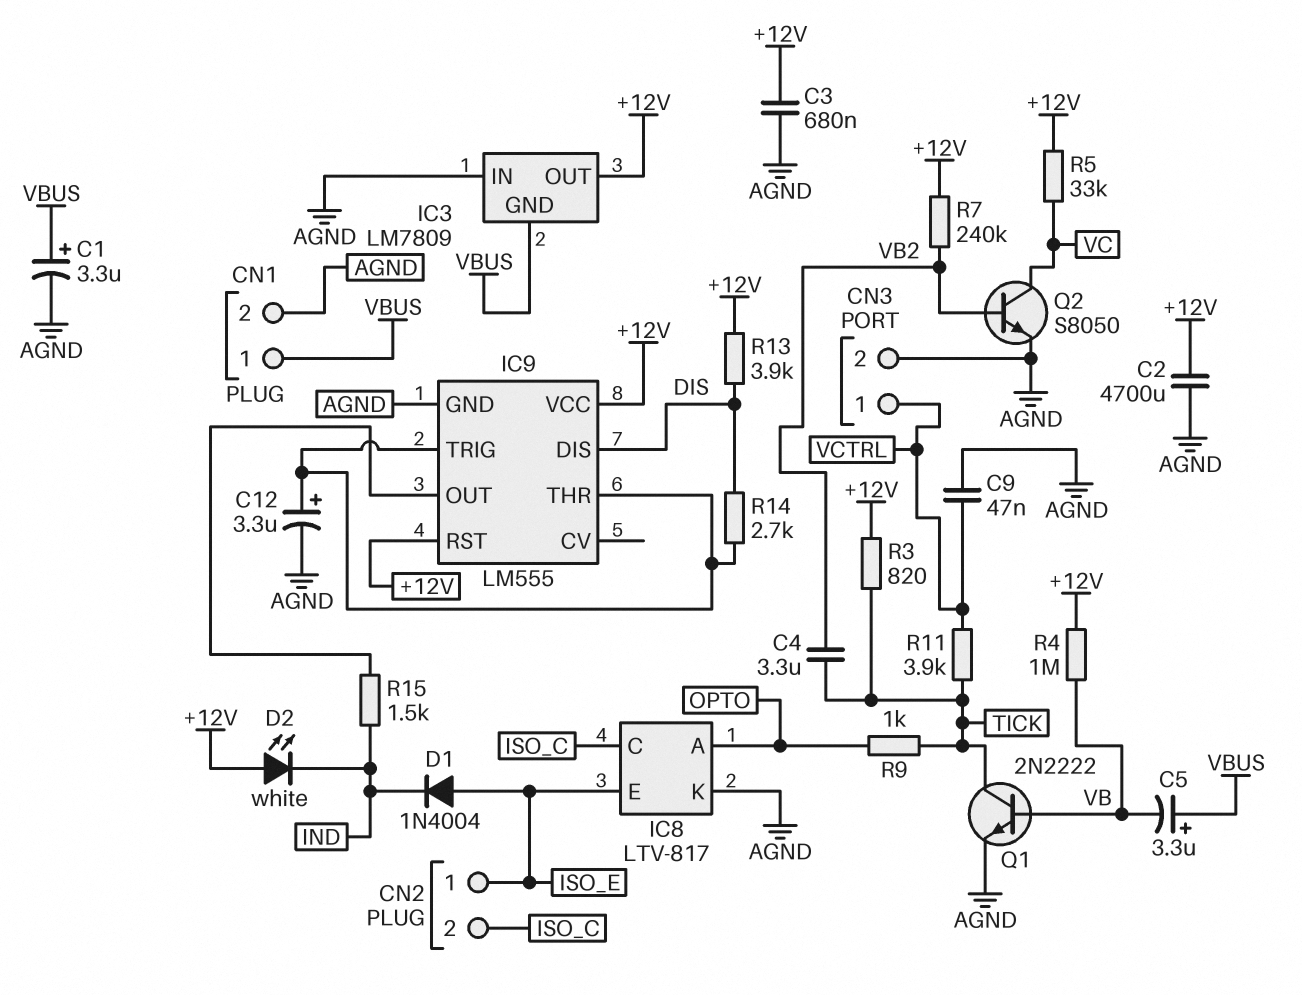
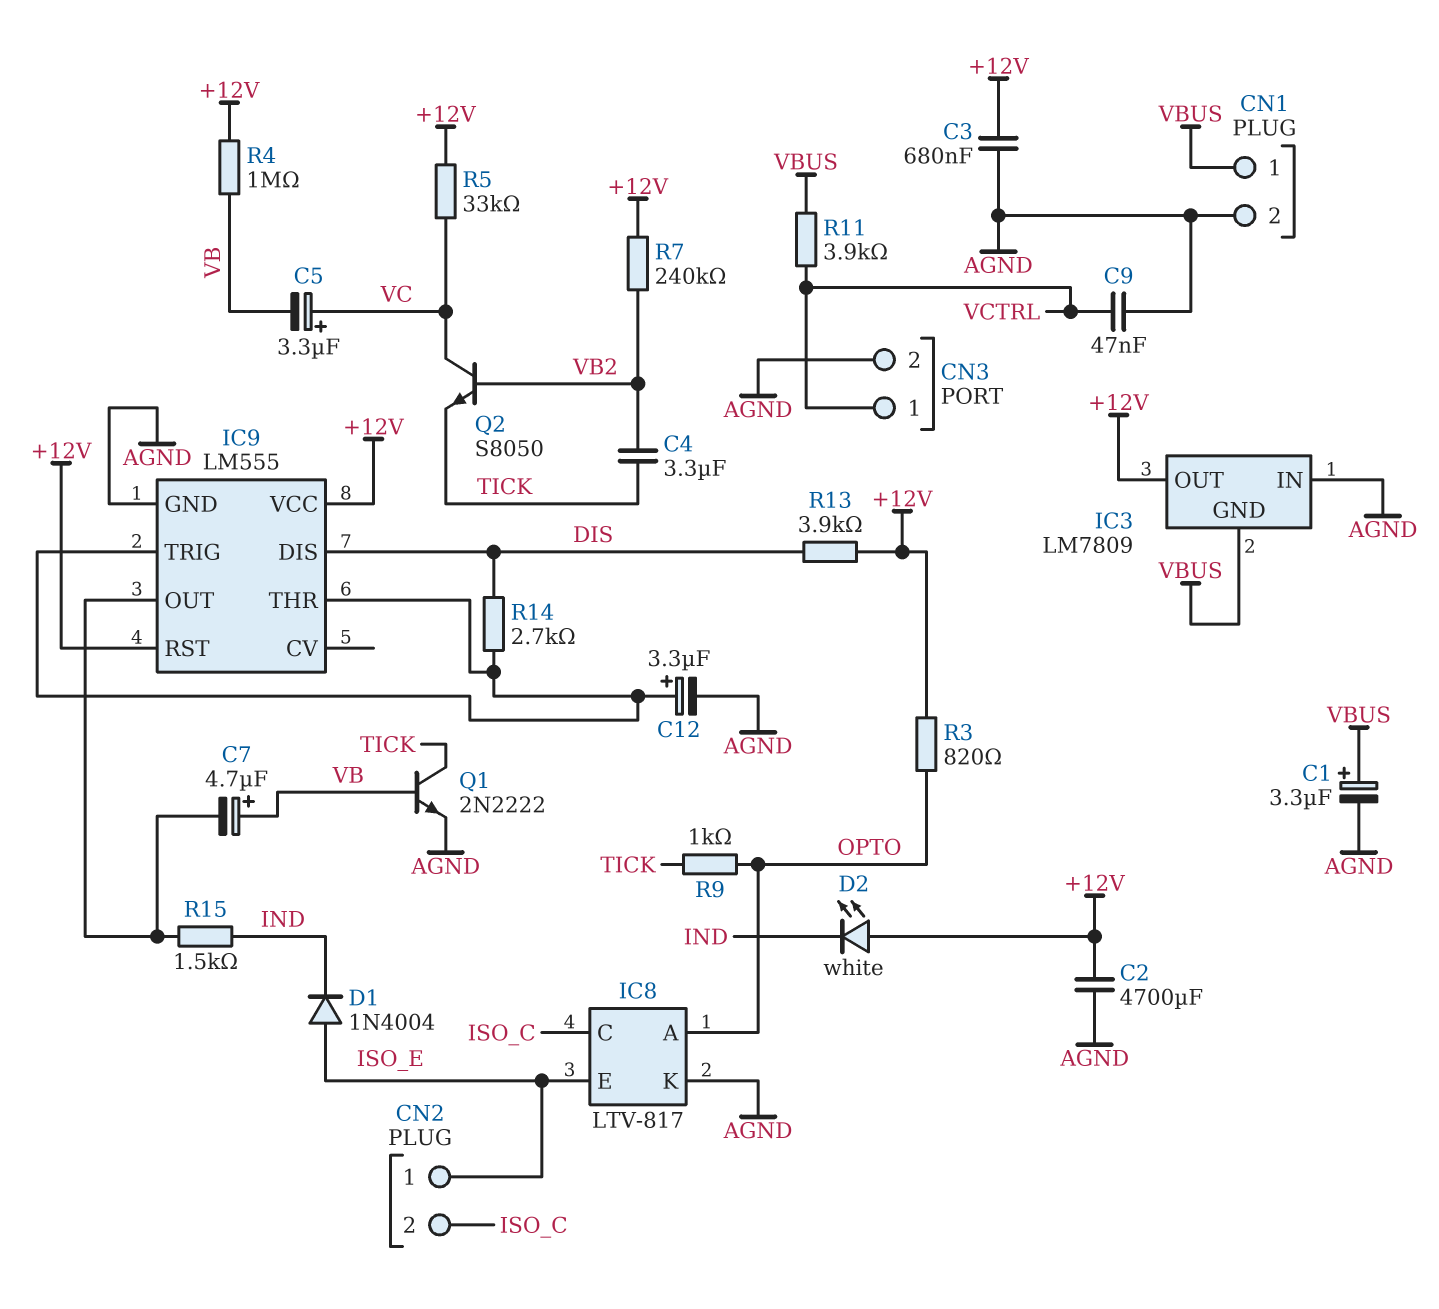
C5: 3.3uF (plus VBUS, minus VB) -> 3.3uF (plus VC, minus VB)
C7: none -> 4.7uF (plus VB, minus IC9/OUT)
Q2: NPN S8050 (B VB2, C VC, E AGND) -> NPN S8050 (B VB2, C VC, E TICK)
R3: 820 (+12V, TICK) -> 820 (+12V, OPTO)
R11: 3.9k (TICK, VCTRL) -> 3.9k (VBUS, VCTRL)

